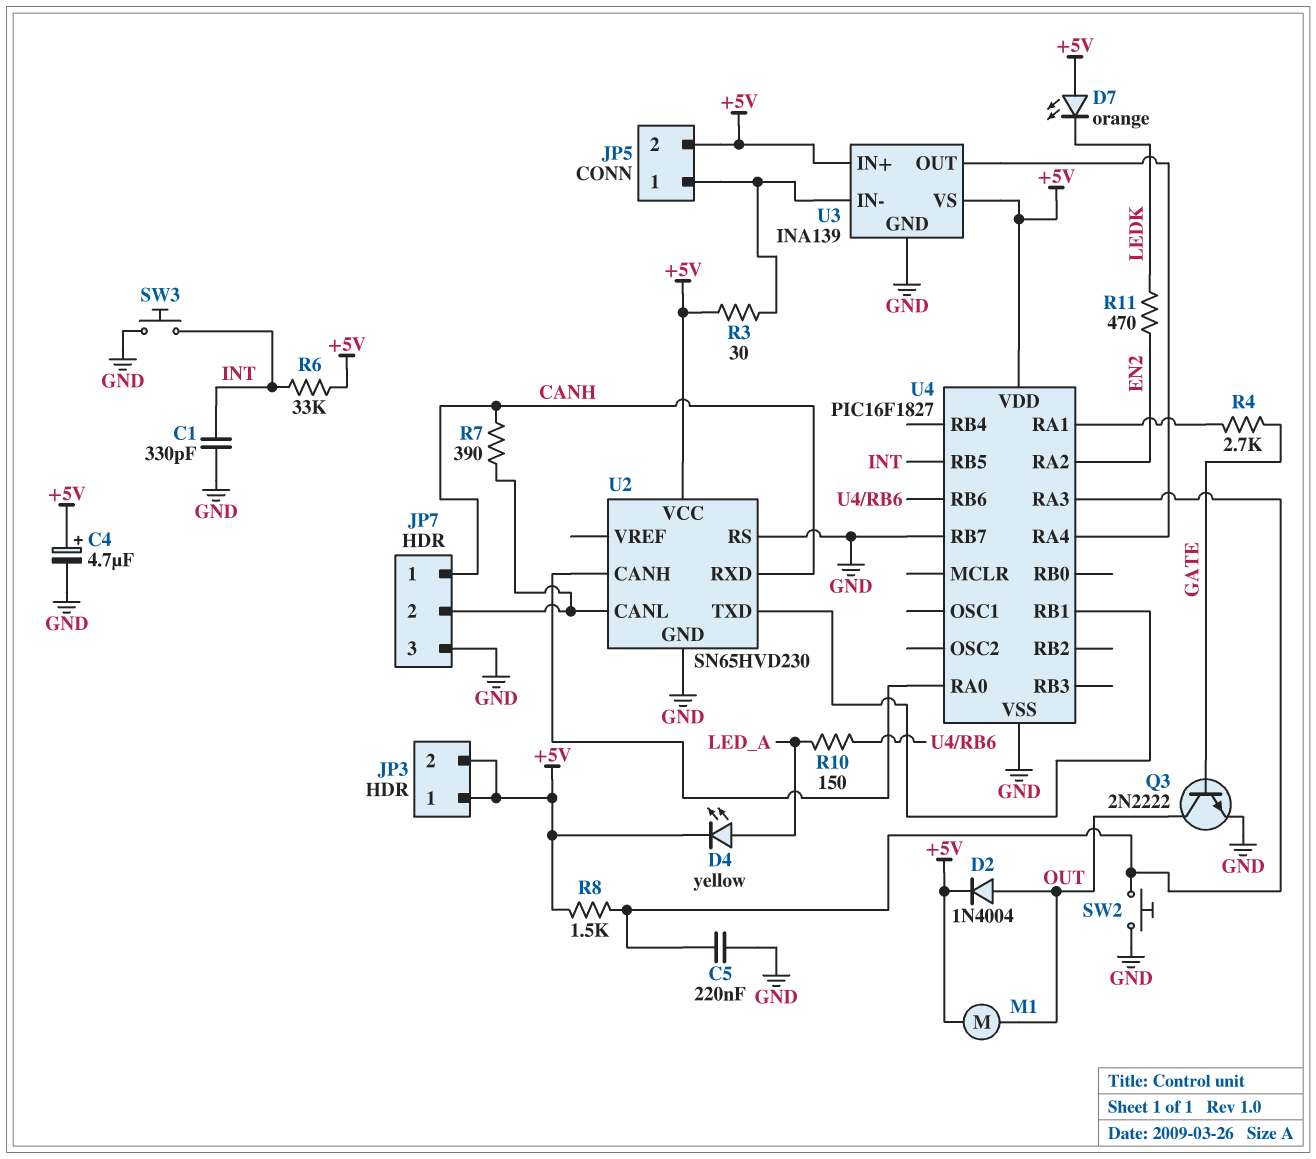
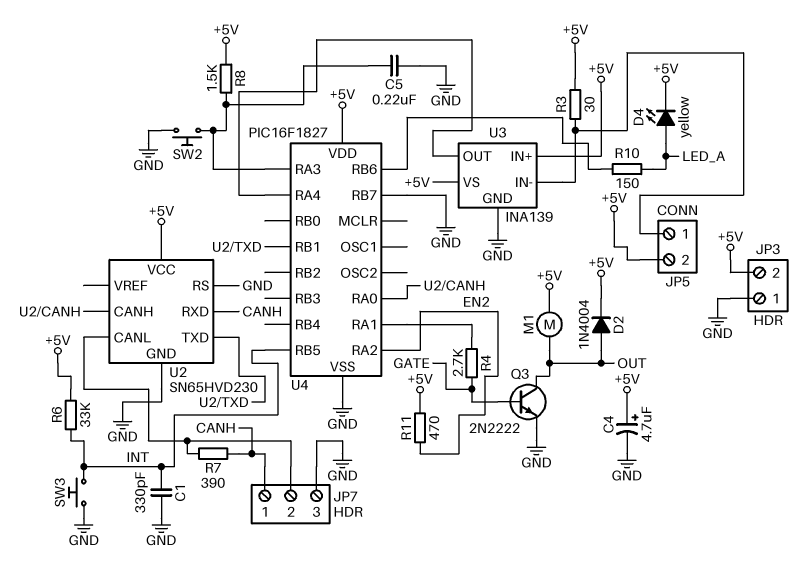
D7: LED orange (A +5V, K LEDK) -> none
JP3 pin 1: +5V -> GND
R11: 470 (EN2, LEDK) -> 470 (+5V, EN2)

